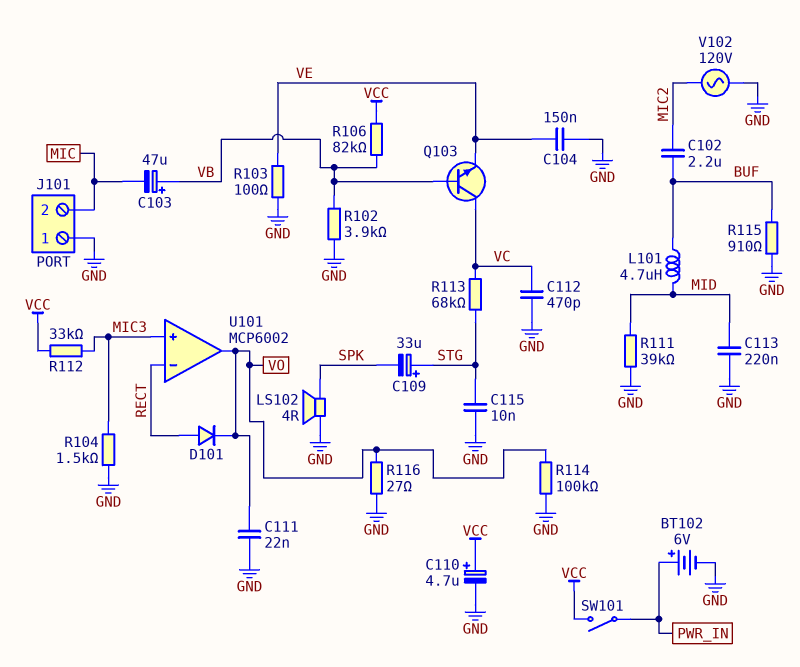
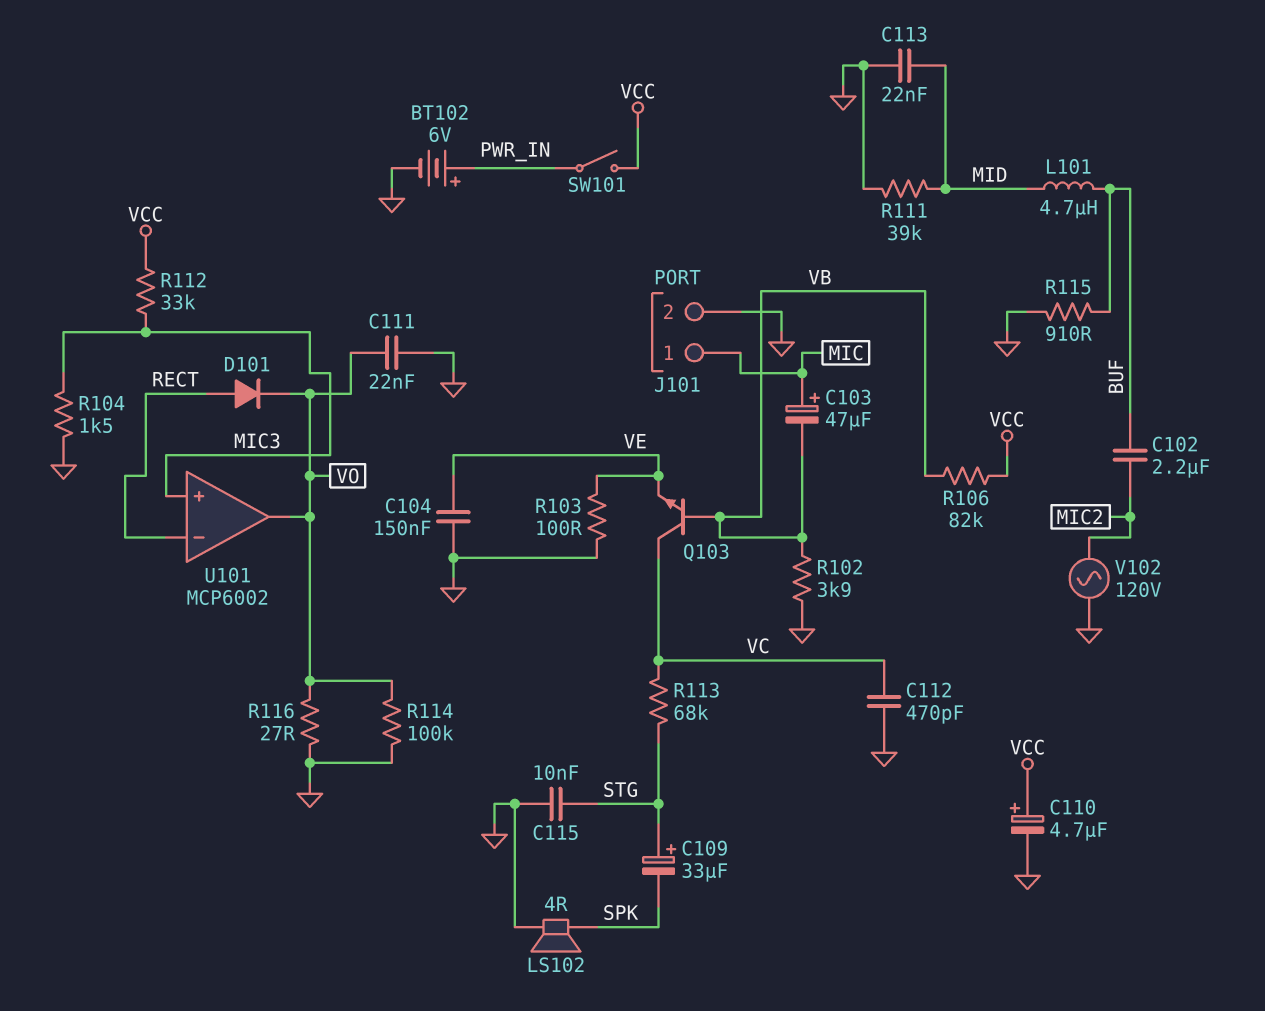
C103: 47uF (plus VB, minus MIC) -> 47uF (plus MIC, minus VB)
C113: 220nF (GND, MID) -> 22nF (GND, MID)
J101 pin 1: GND -> MIC
J101 pin 2: MIC -> GND

